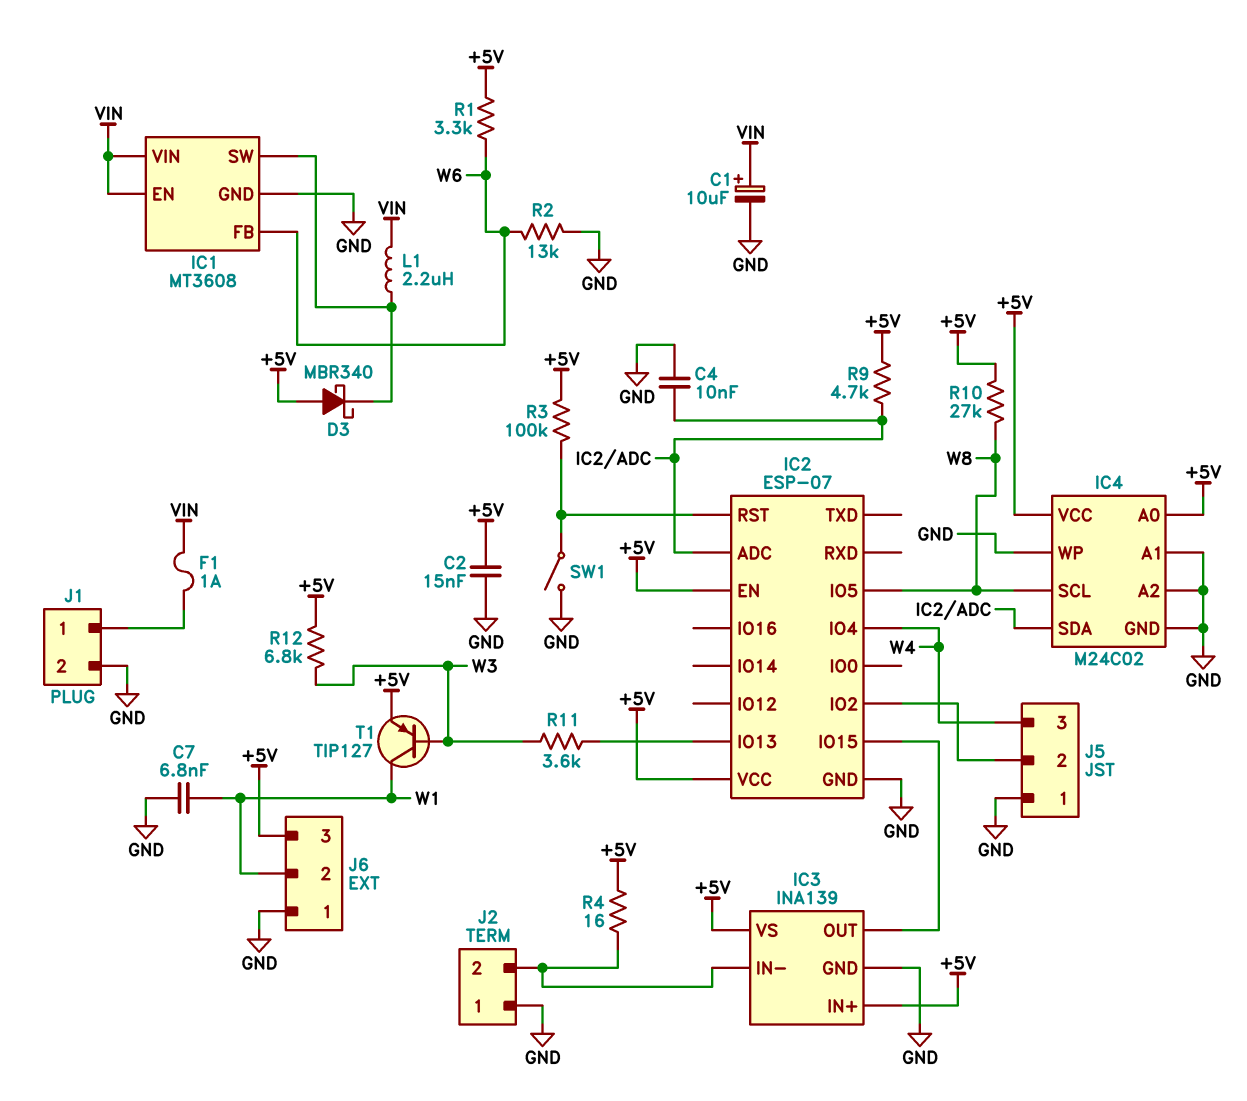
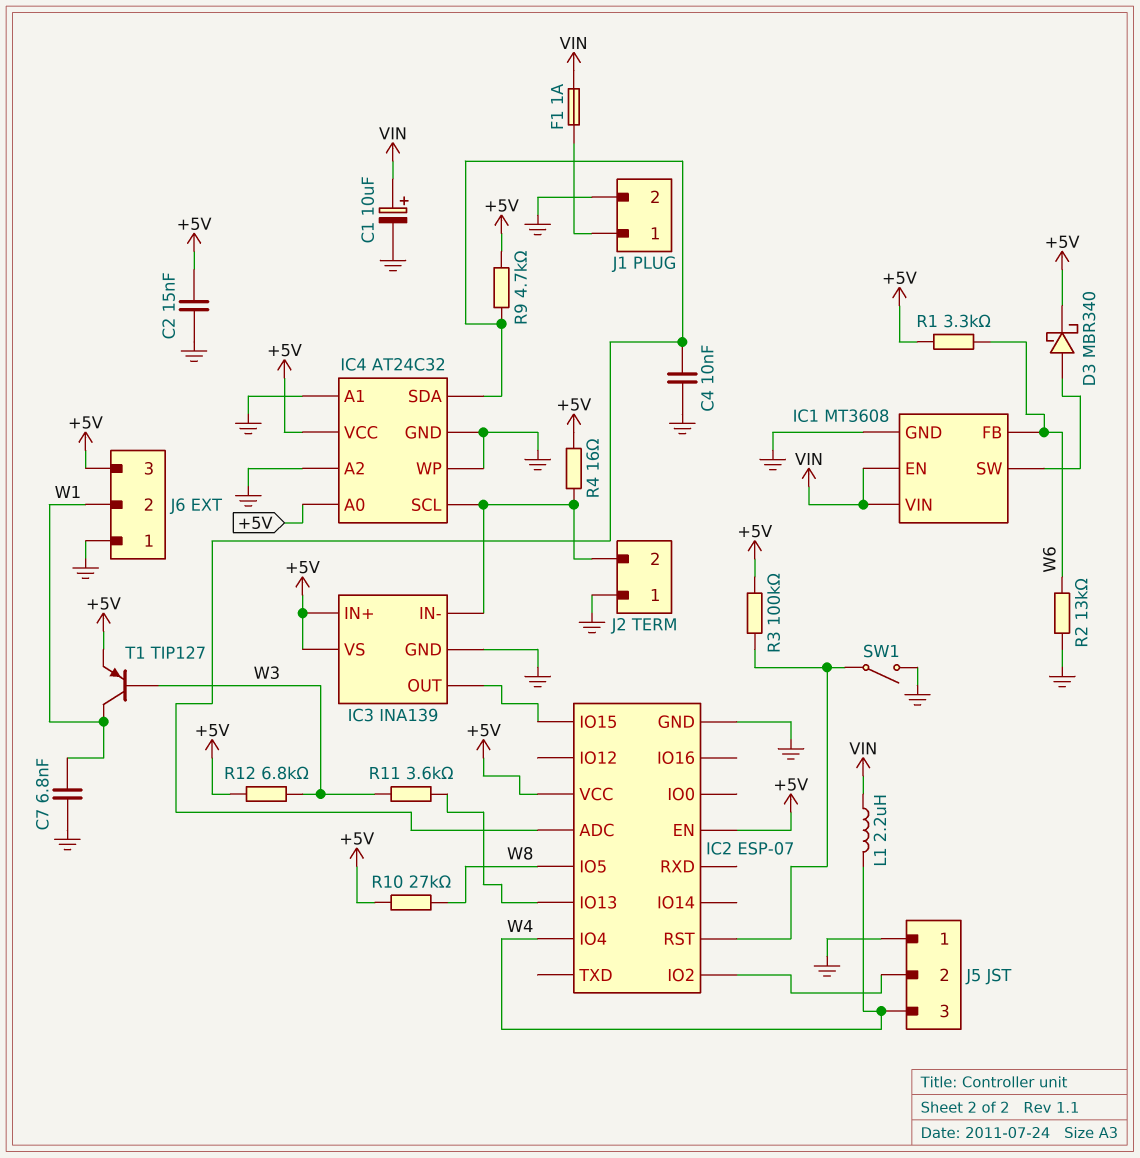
D3: schottky MBR340 (A +5V, K IC1/SW) -> schottky MBR340 (A IC1/SW, K +5V)
IC4: M24C02 -> AT24C32
IC4 pin SCL: W8 -> IC3/IN-
L1: 2.2uH (IC1/SW, VIN) -> 2.2uH (VIN, W4)

